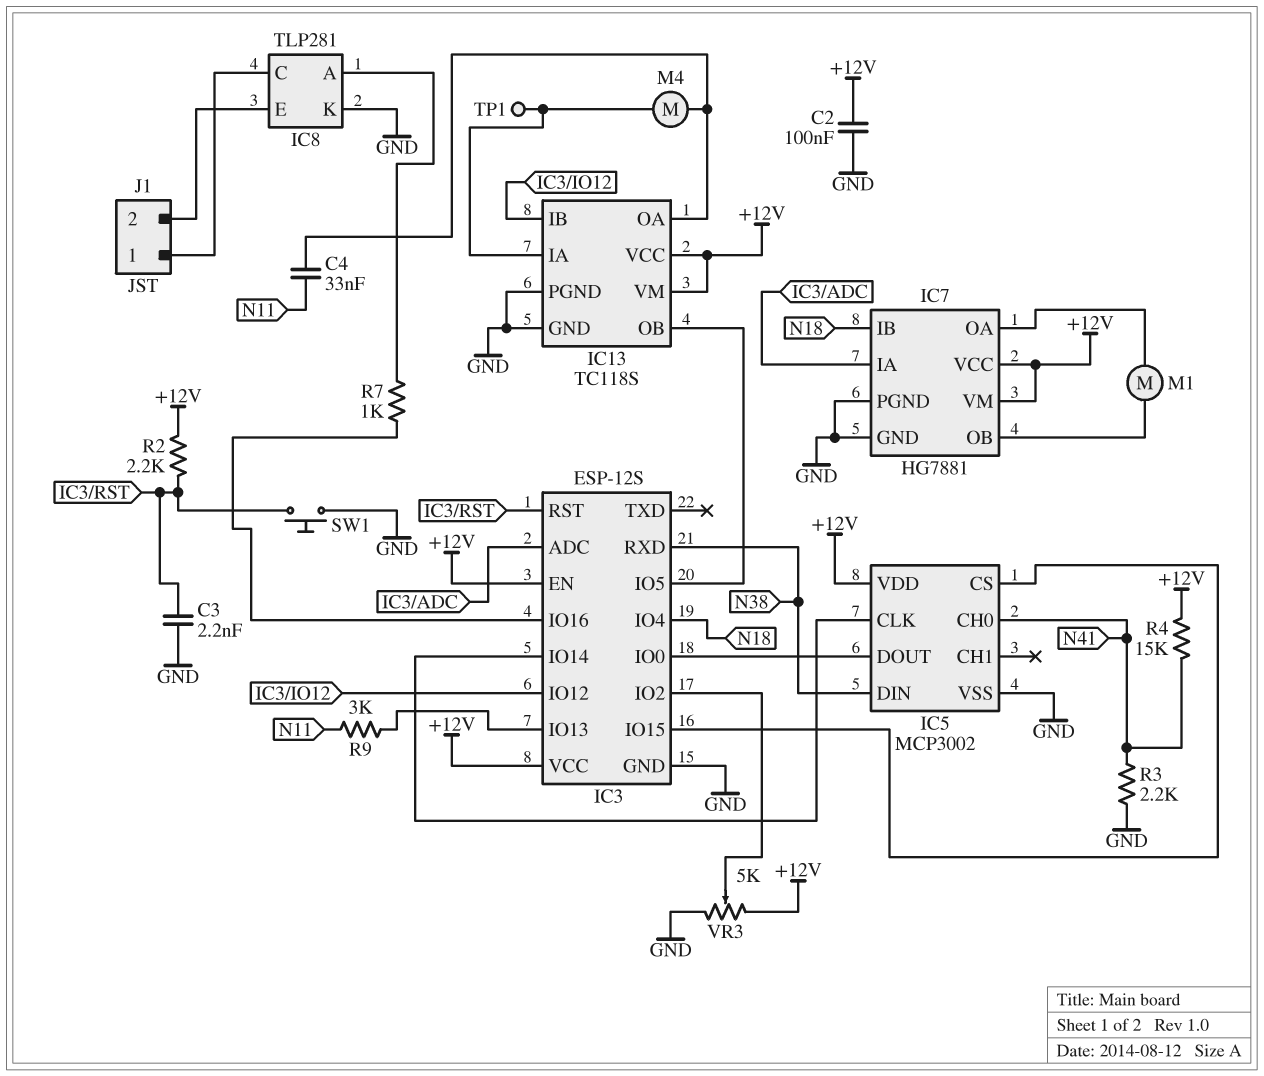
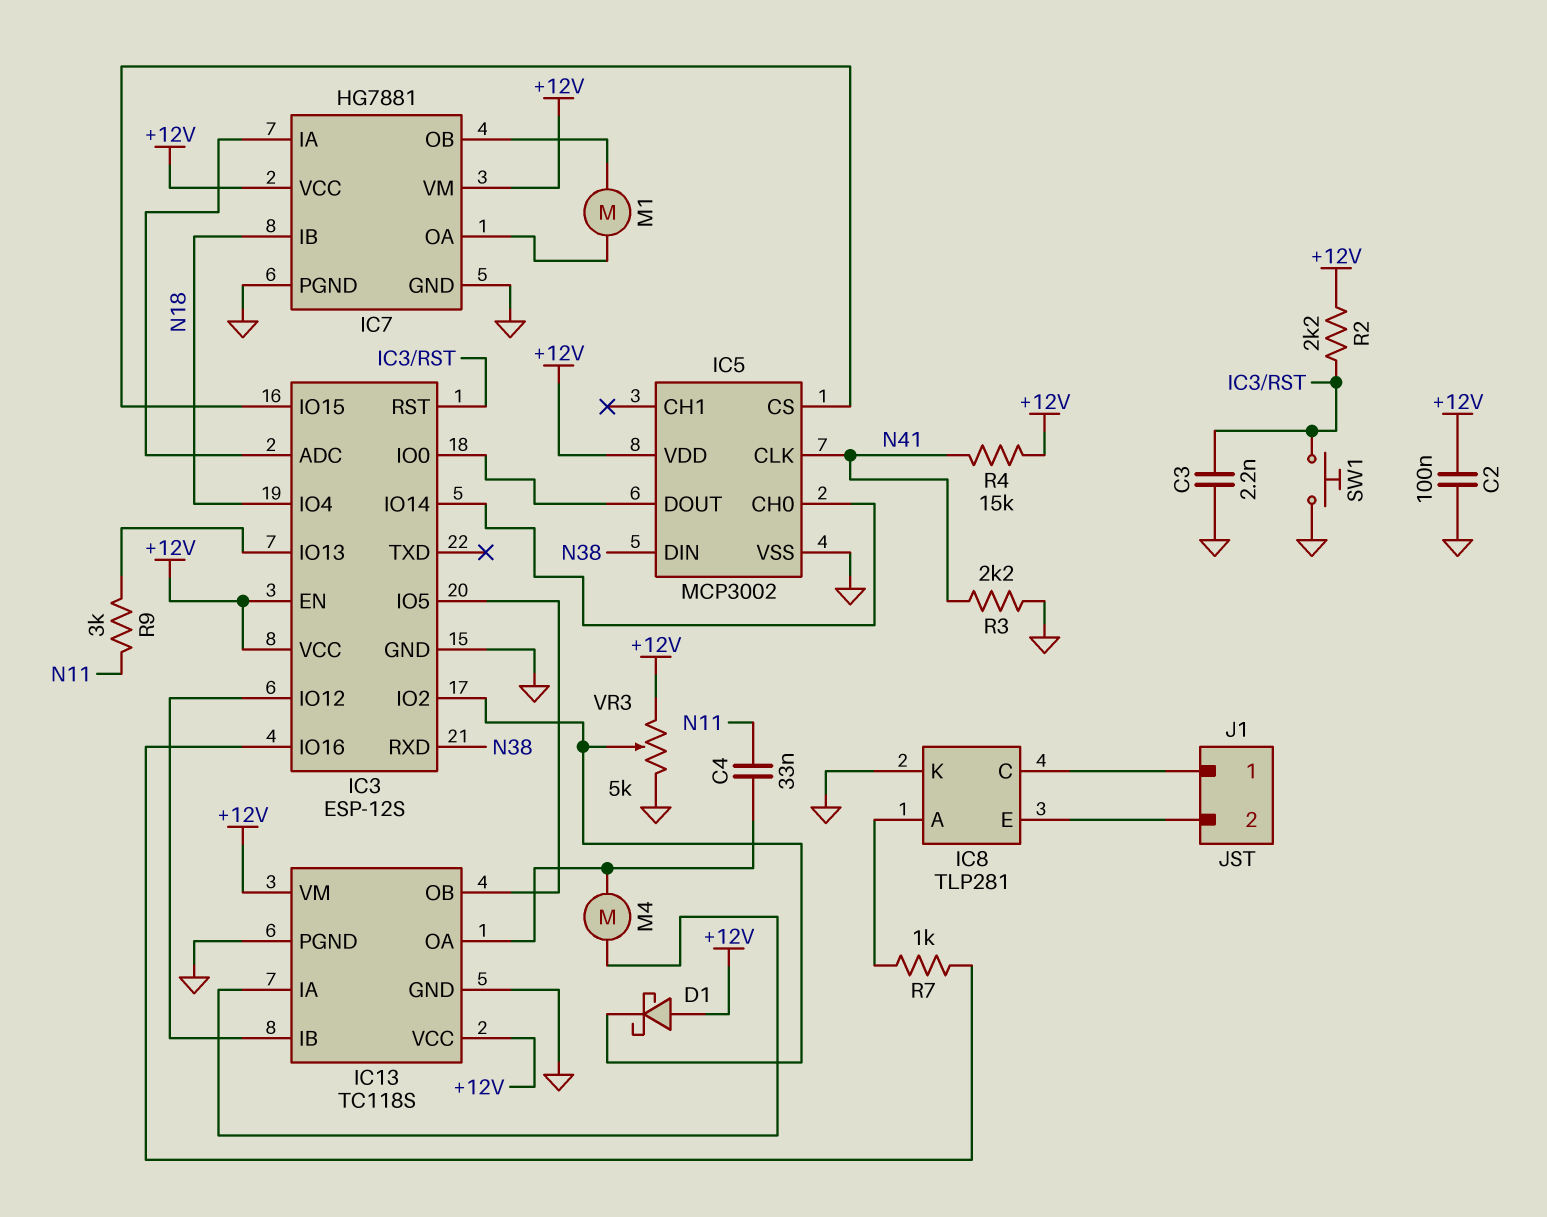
D1: none -> schottky (A +12V, K IC3/IO2)
IC5 pin CH0: N41 -> IC3/IO14
IC5 pin CLK: IC3/IO14 -> N41
TP1: test point (IC13/IA) -> none

